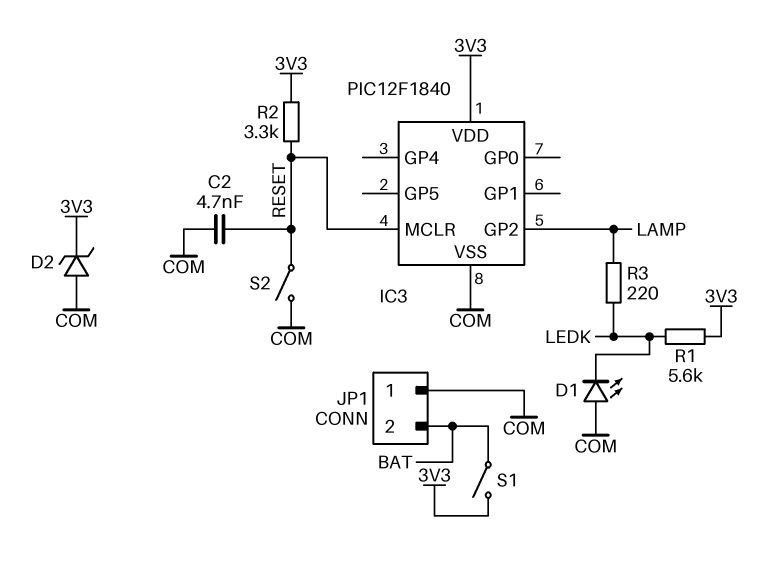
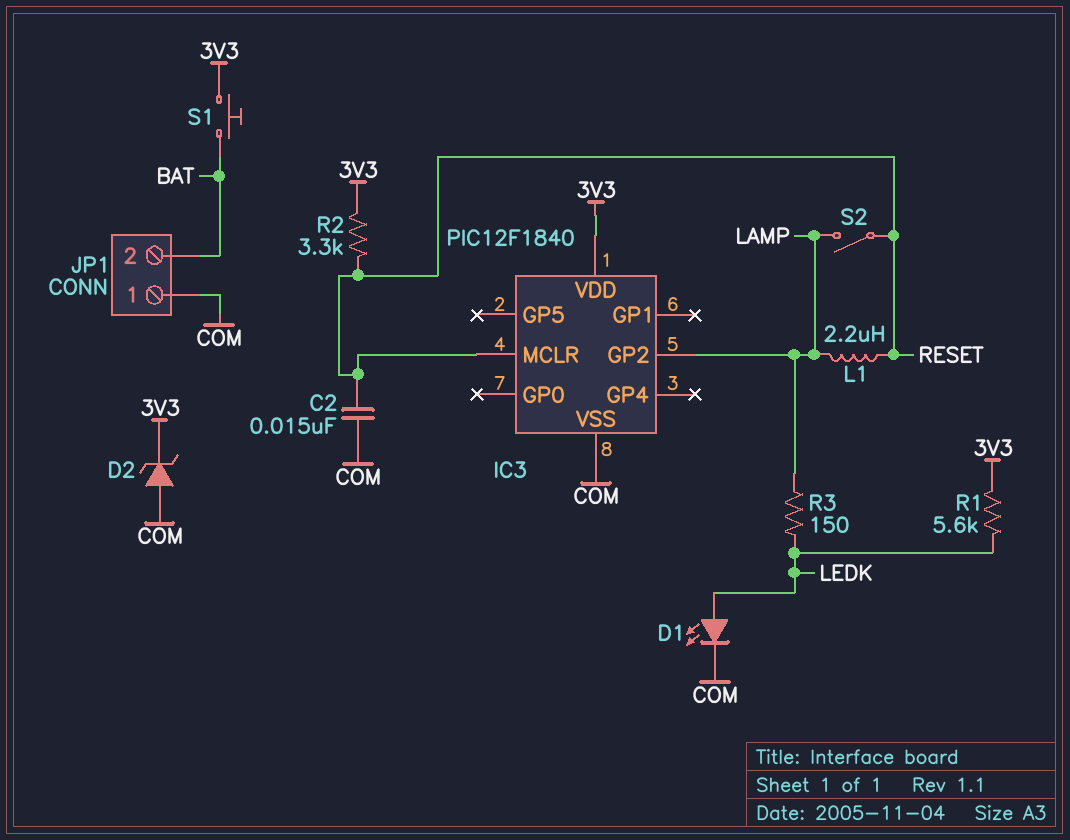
C2: 4.7nF (COM, RESET) -> 15nF (COM, RESET)
D1: LED (A COM, K LEDK) -> LED (A LEDK, K COM)
L1: none -> 2.2uH (LAMP, RESET)
R3: 220 (LAMP, LEDK) -> 150 (LAMP, LEDK)
S1: switch (3V3, BAT) -> button (3V3, BAT)
S2: switch (COM, RESET) -> switch (LAMP, RESET)

